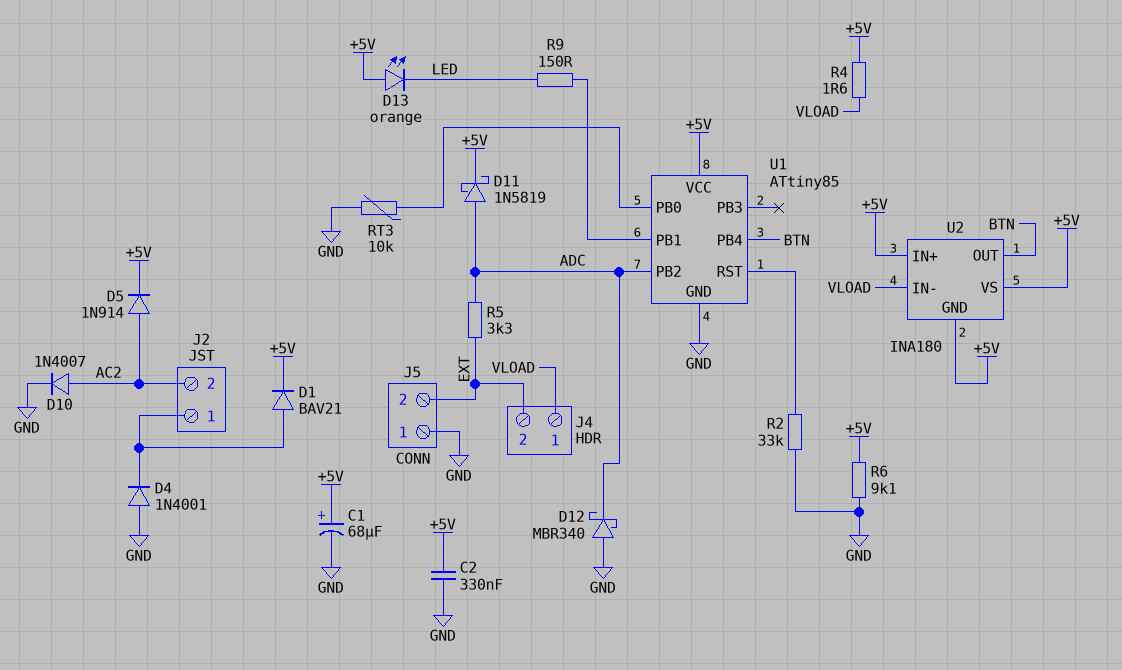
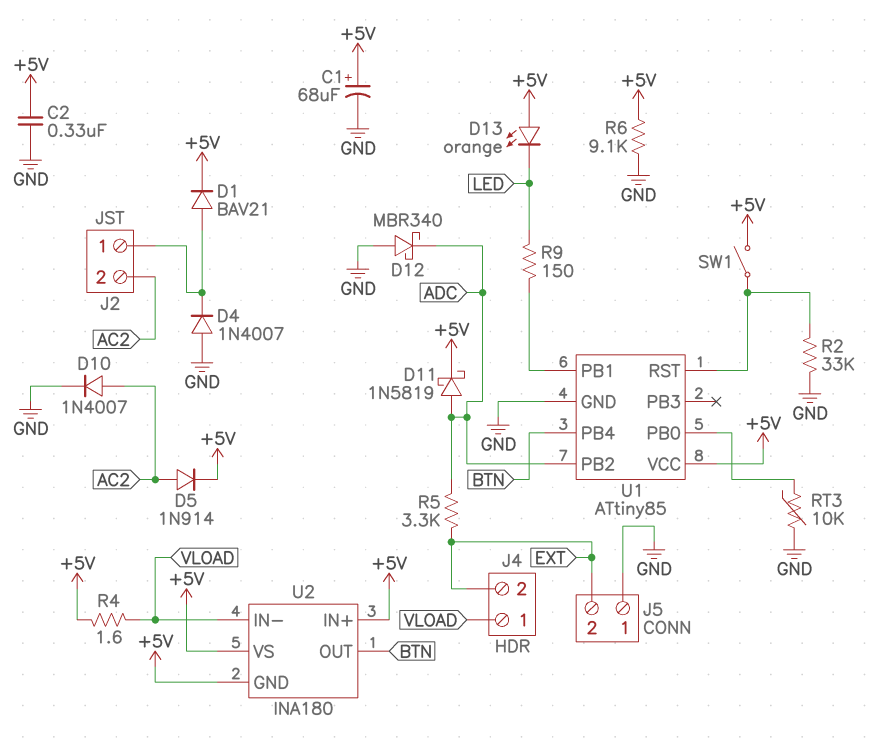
D4: diode 1N4001 (A GND, K J2/1) -> diode 1N4007 (A GND, K J2/1)
SW1: none -> switch (+5V, U1/RST)

